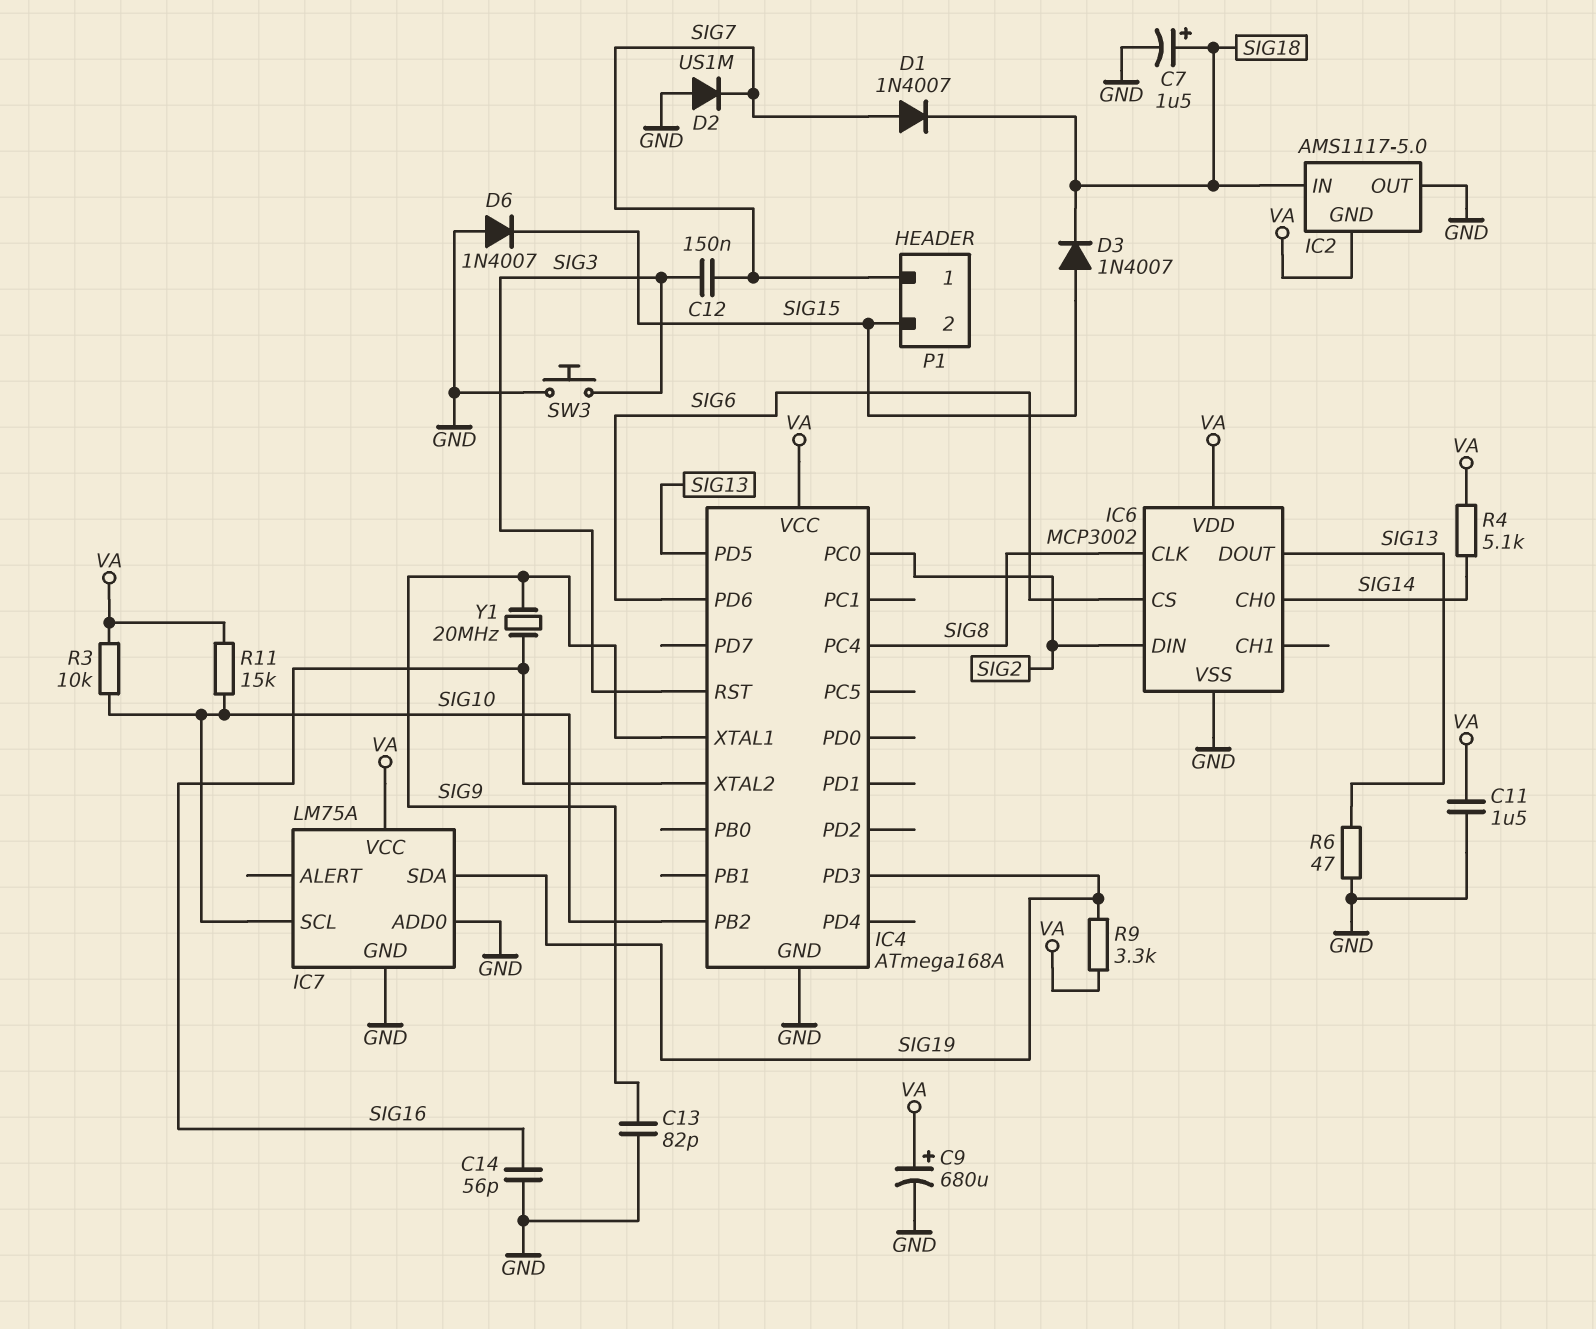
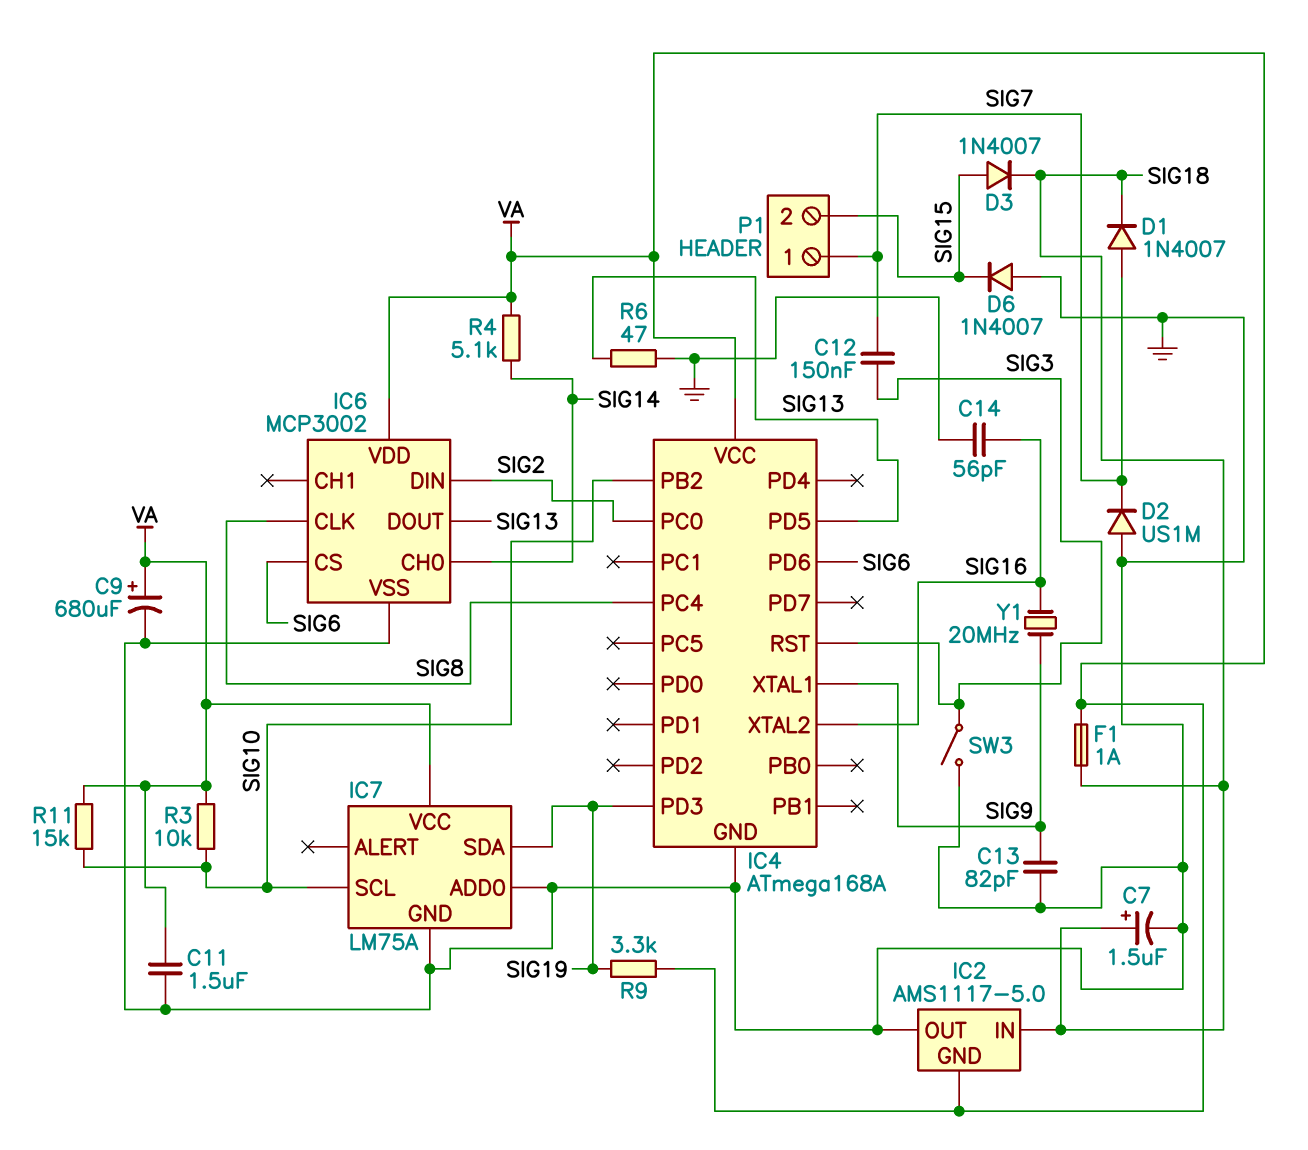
F1: none -> 1A (SIG18, VA)
SW3: button (GND, SIG3) -> switch (GND, SIG3)

